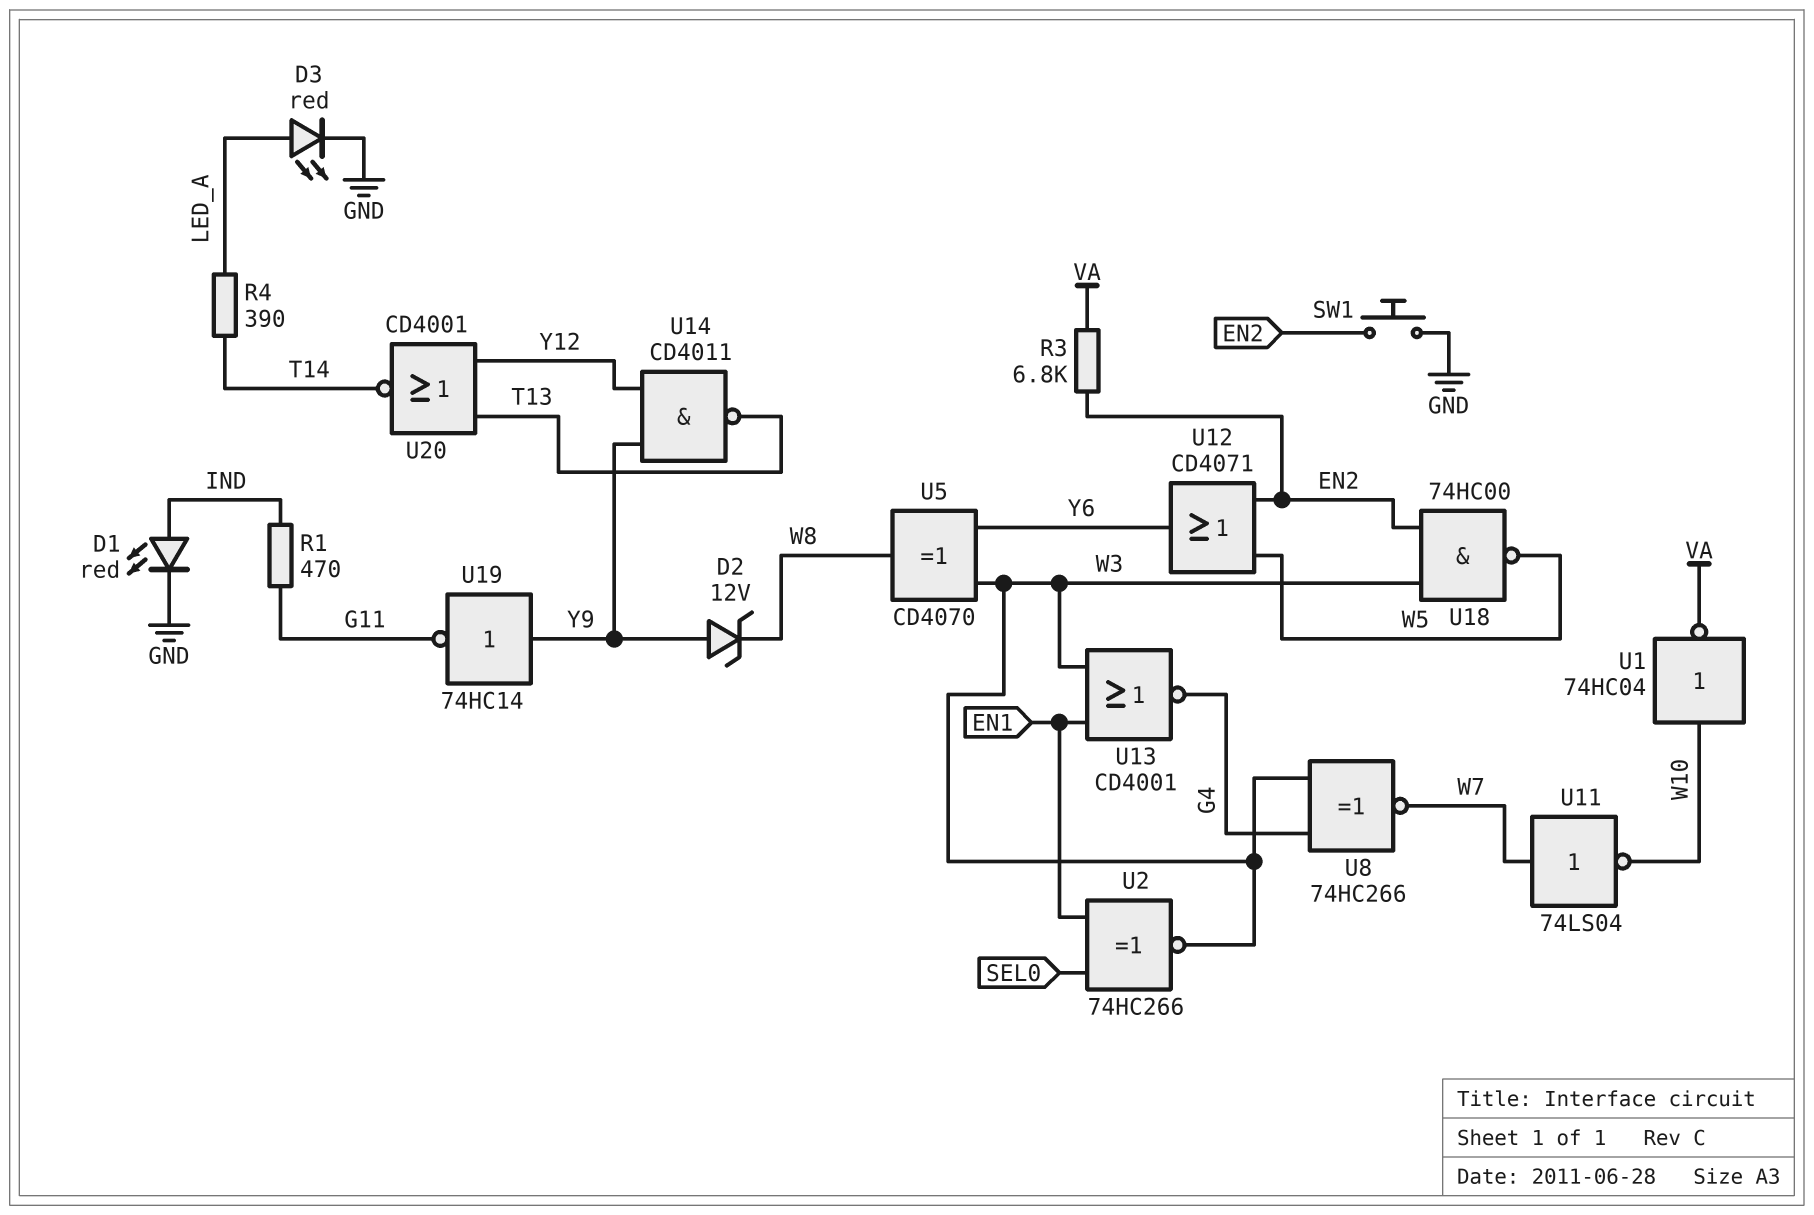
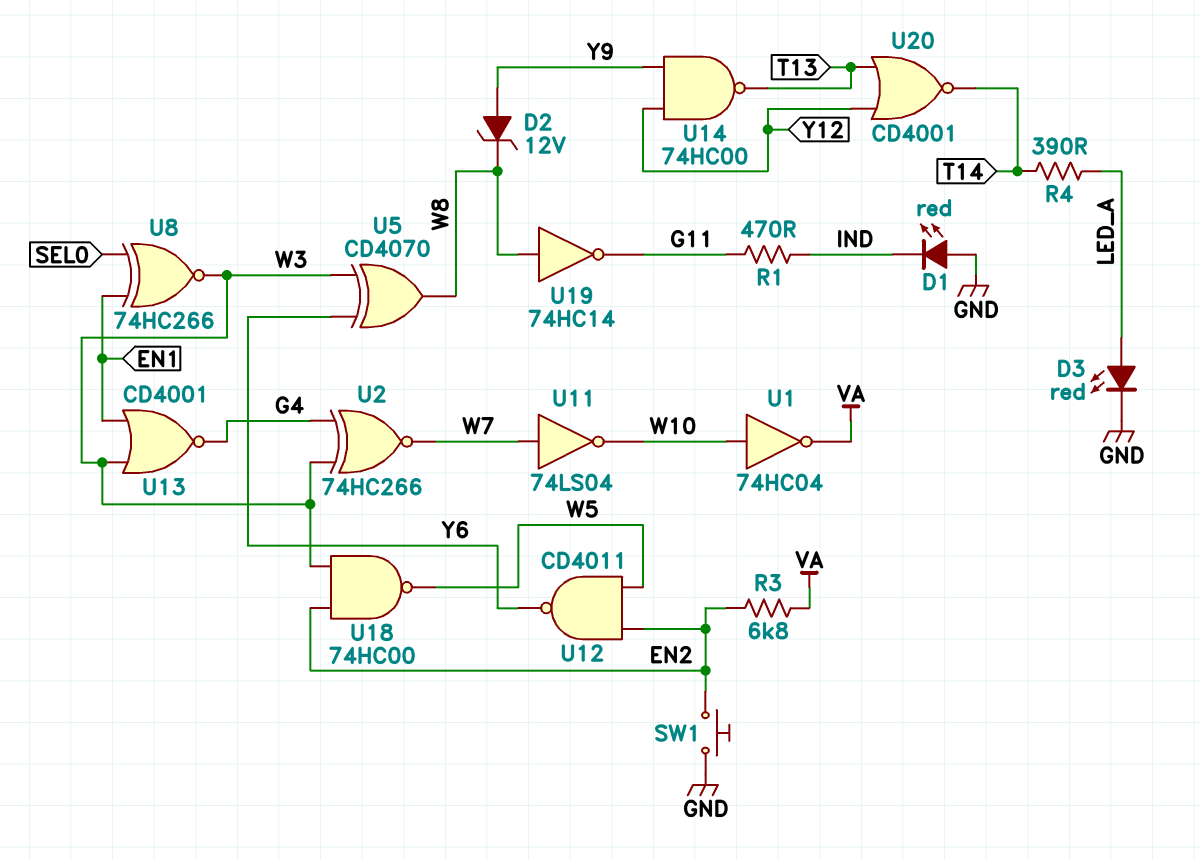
D1: LED red (A IND, K GND) -> LED red (A GND, K IND)
U2: XNOR 74HC266 (in EN1, in SEL0, out W3) -> XNOR 74HC266 (in G4, in W3, out W7)
U8: XNOR 74HC266 (in G4, in W3, out W7) -> XNOR 74HC266 (in EN1, in SEL0, out W3)
U12: OR CD4071 (in EN2, in W5, out Y6) -> NAND CD4011 (in EN2, in W5, out Y6)
U14: NAND CD4011 (in Y9, in Y12, out T13) -> NAND 74HC00 (in Y9, in Y12, out T13)
U19: NOT 74HC14 (in Y9, out G11) -> NOT 74HC14 (in W8, out G11)

